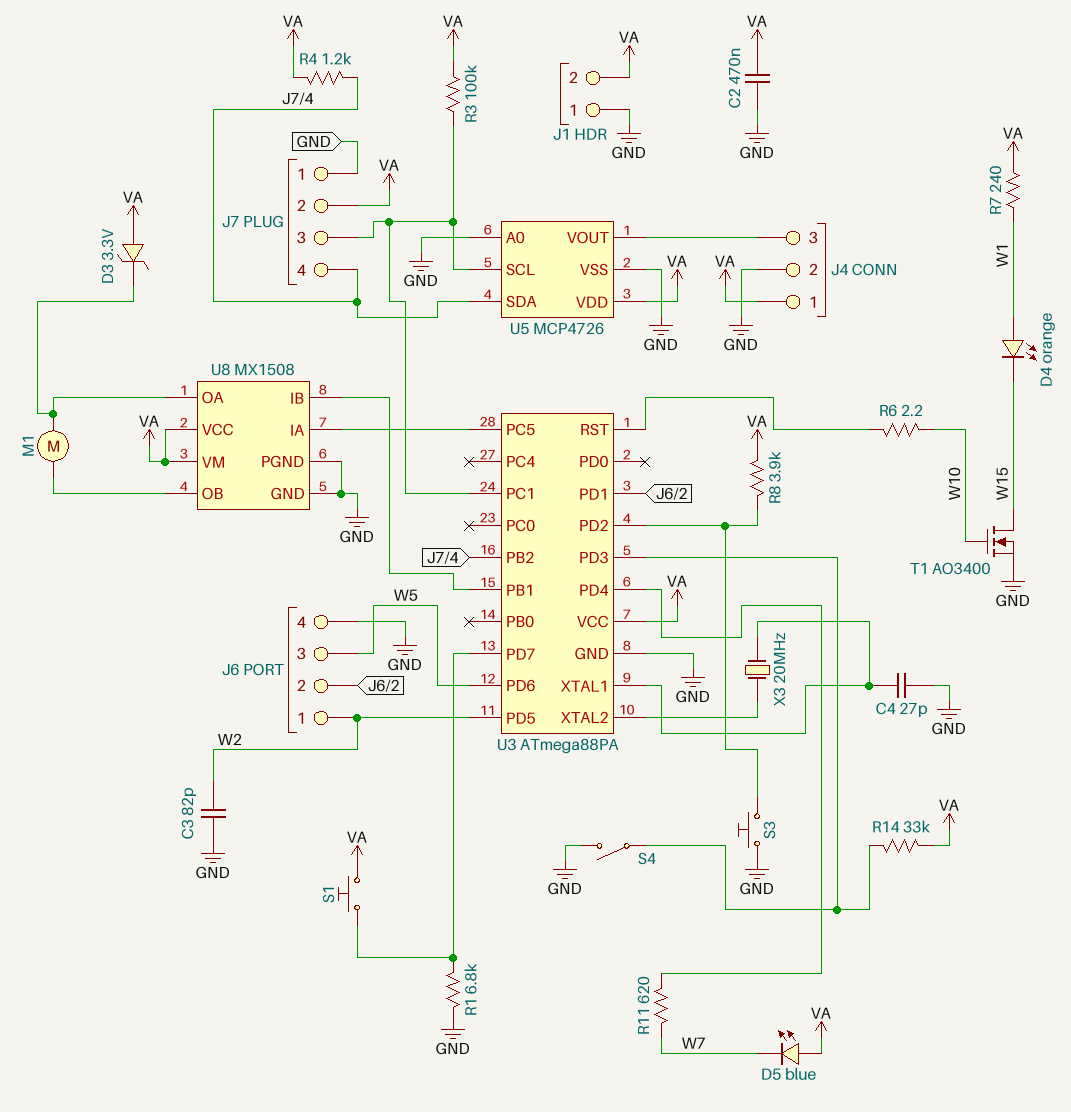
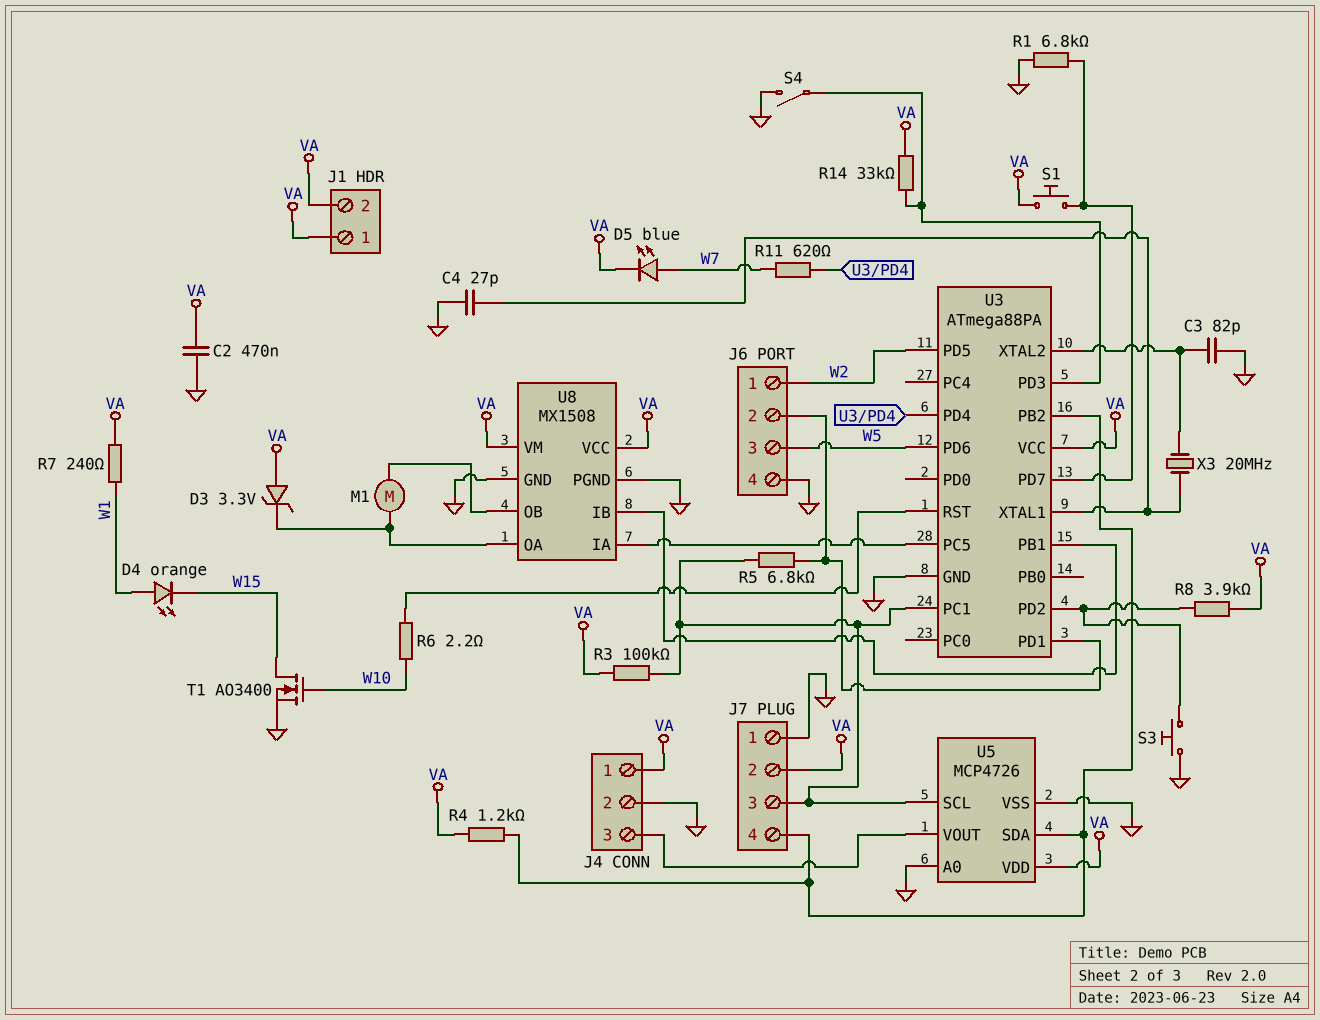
C3: 82pF (GND, W2) -> 82pF (GND, U3/XTAL2)
D5: LED blue (A VA, K W7) -> LED blue (A W7, K VA)
J1 pin 1: GND -> VA
R5: none -> 6.8k (J6/2, J7/3)

